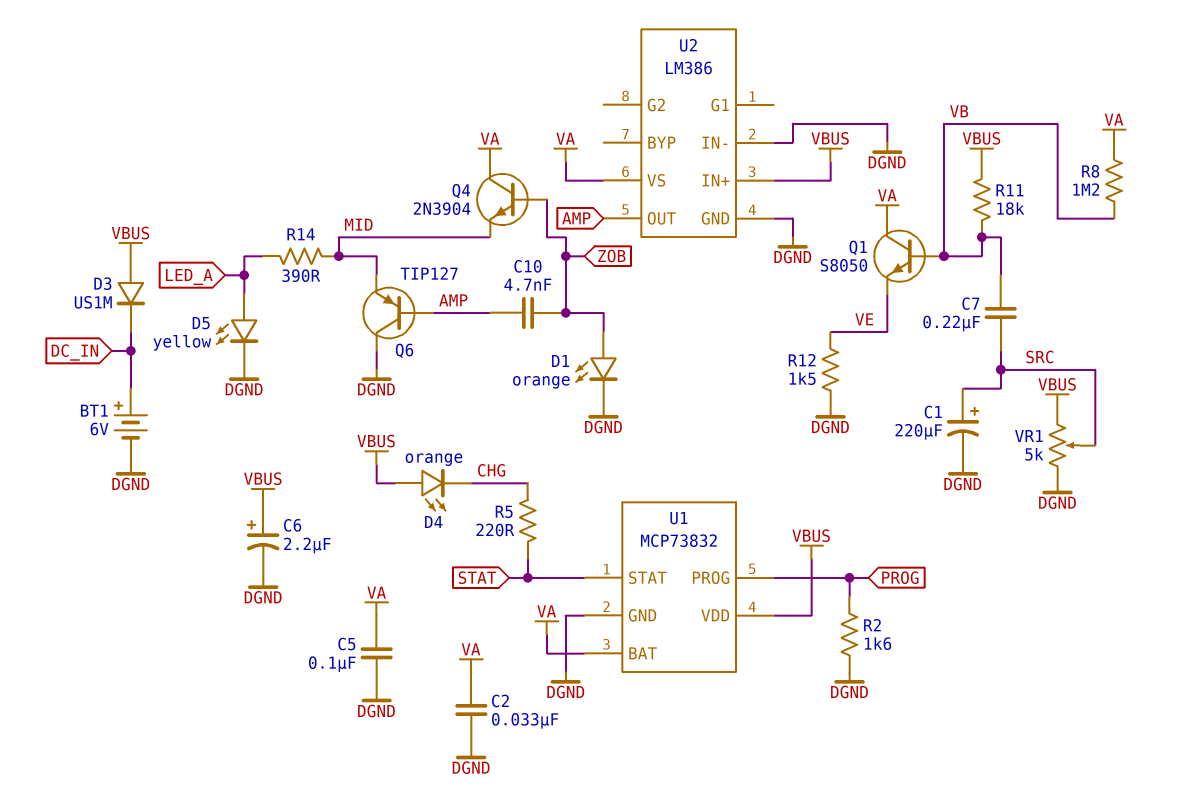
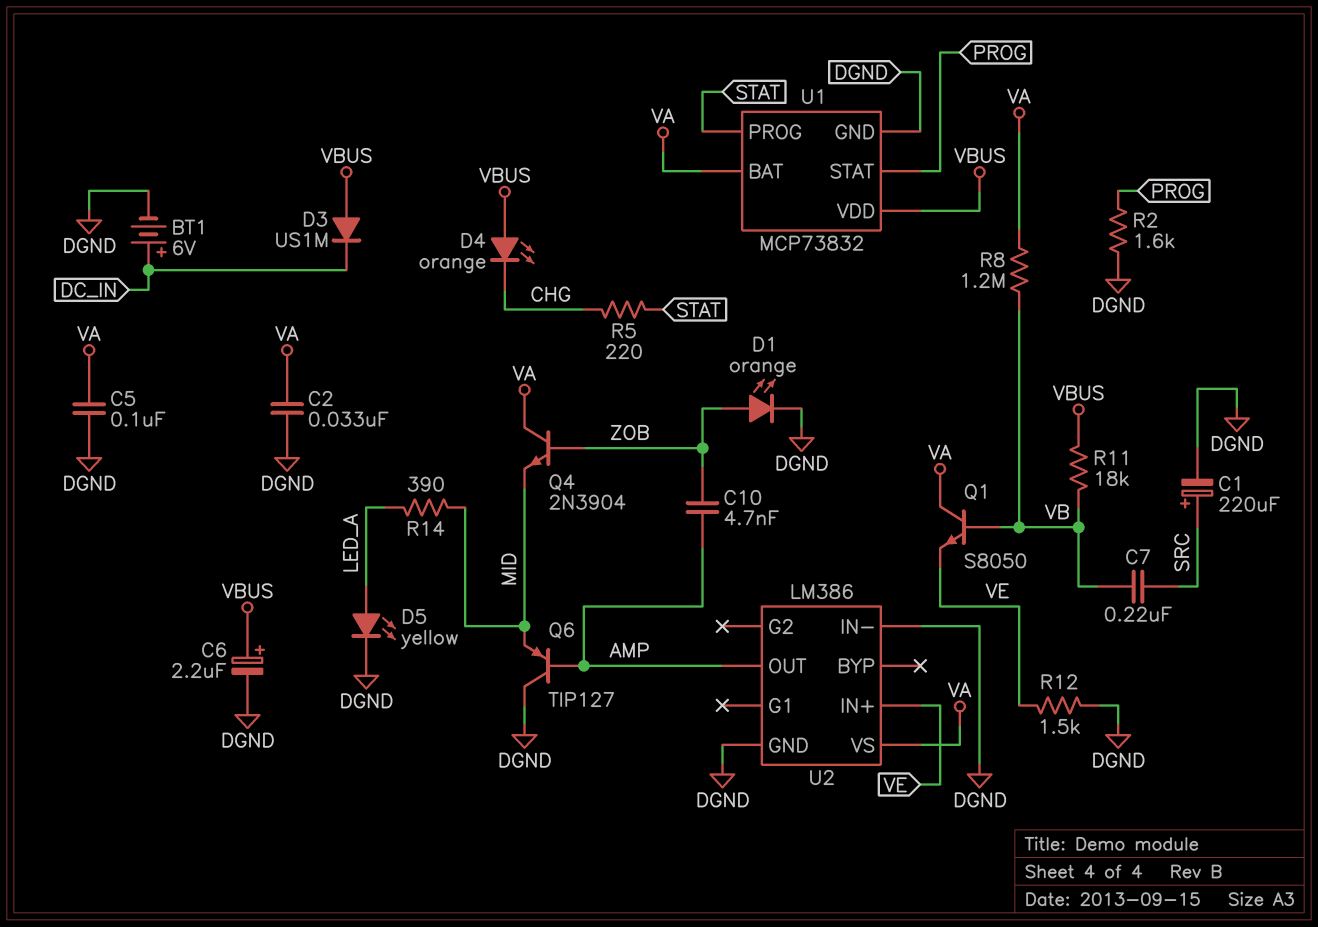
U1 pin PROG: PROG -> STAT
U1 pin STAT: STAT -> PROG
U2 pin IN+: VBUS -> VE
VR1: 5k (DGND, VBUS, wiper SRC) -> none

